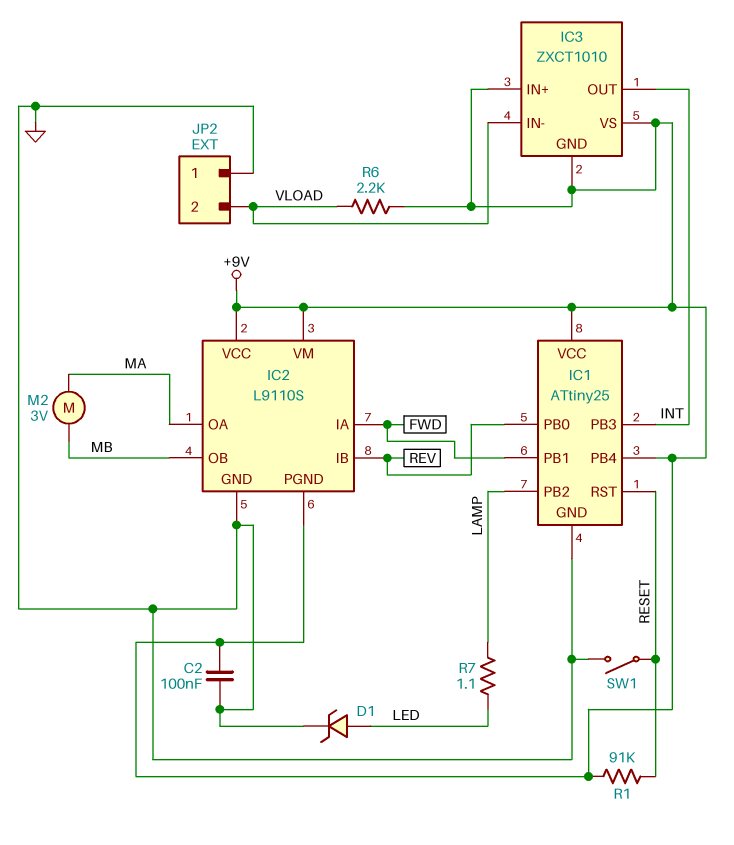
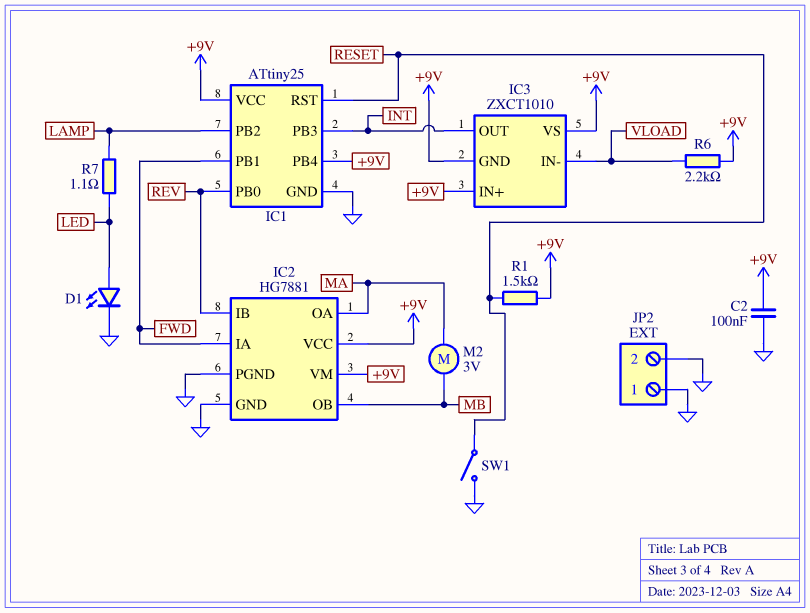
D1: zener (A LED, K GND) -> LED (A LED, K GND)
IC2: L9110S -> HG7881
IC2 pin PGND: +9V -> GND
JP2 pin 2: VLOAD -> GND
R1: 91k (+9V, RESET) -> 1.5k (+9V, RESET)

